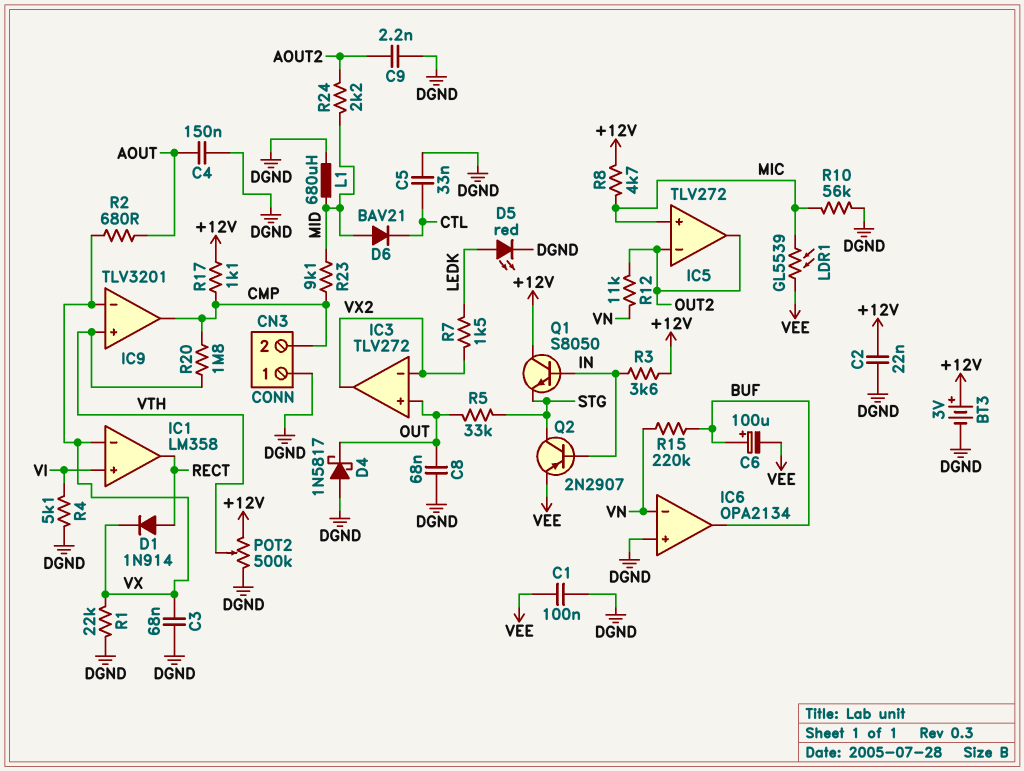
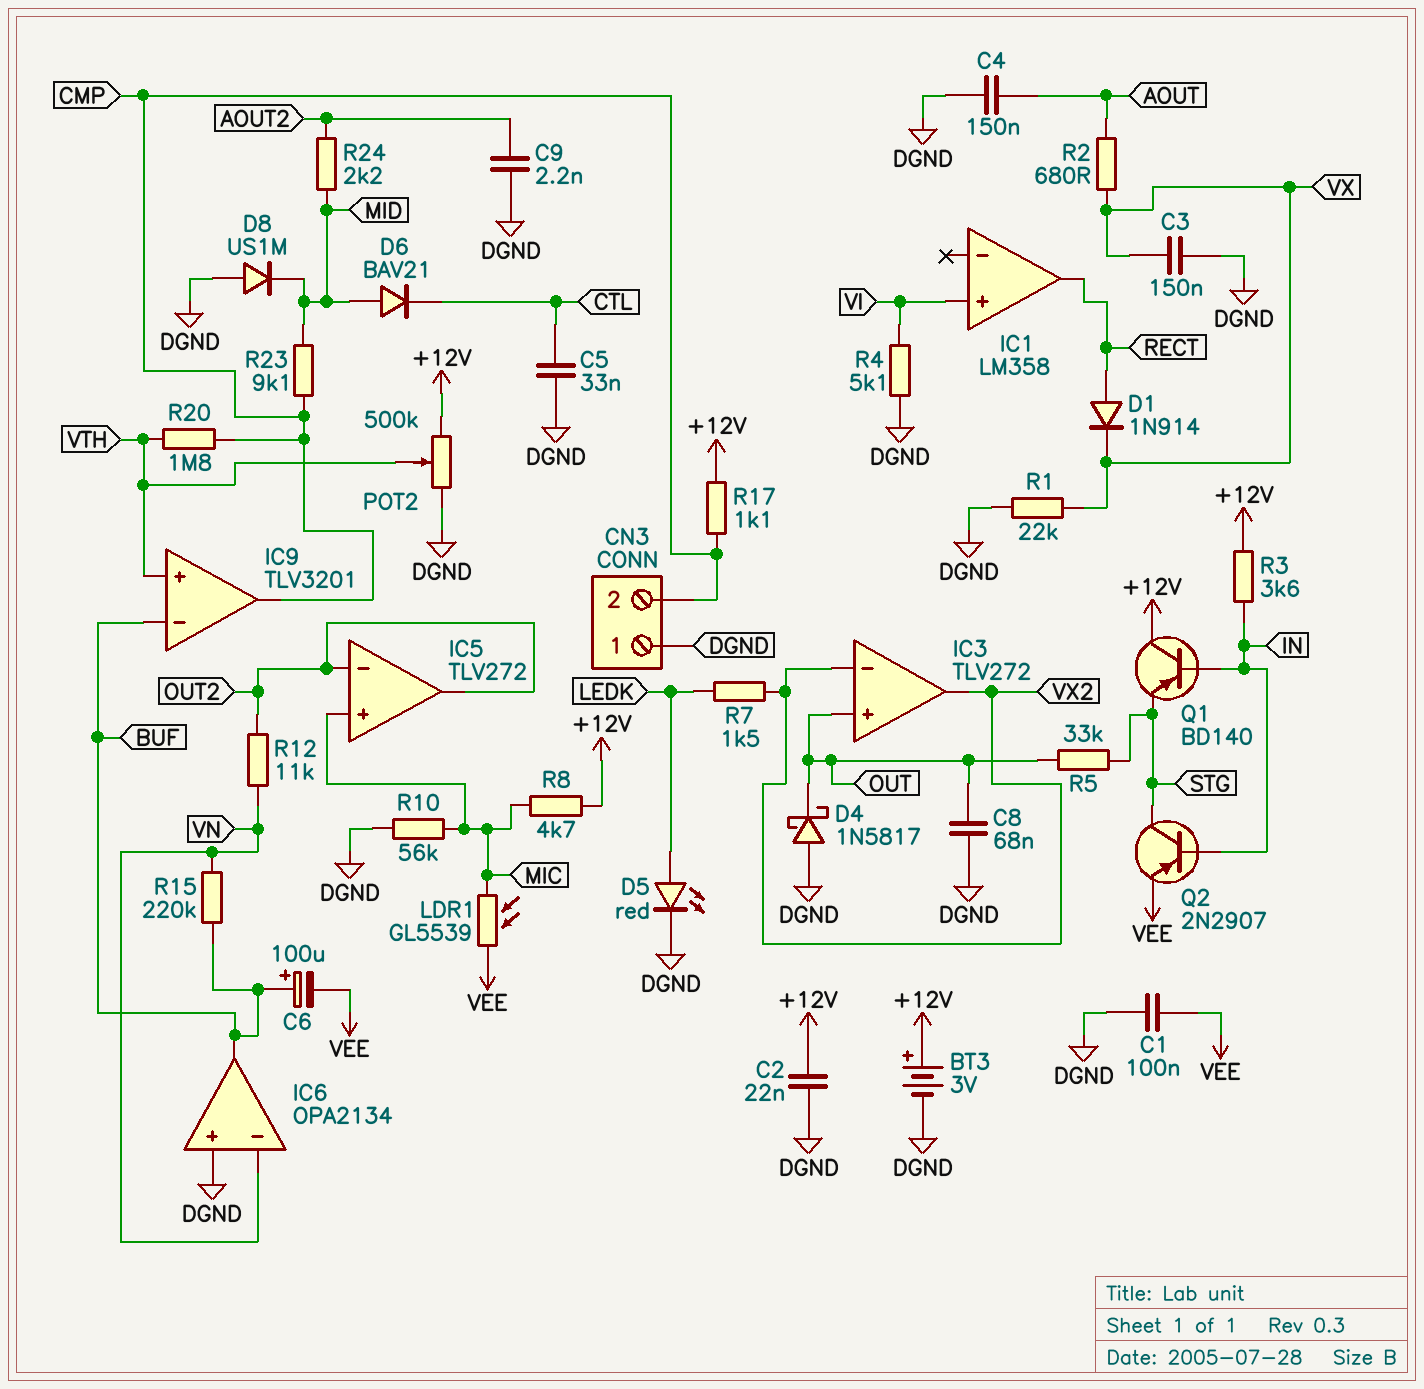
C3: 68nF (DGND, VX) -> 150nF (DGND, VX)
D8: none -> diode US1M (A DGND, K MID)
IC1 pin in-: VX -> none
IC9 pin in-: VX -> BUF
L1: 680uH (DGND, MID) -> none
Q1: NPN S8050 (B IN, C +12V, E STG) -> PNP BD140 (B IN, C +12V, E STG)

